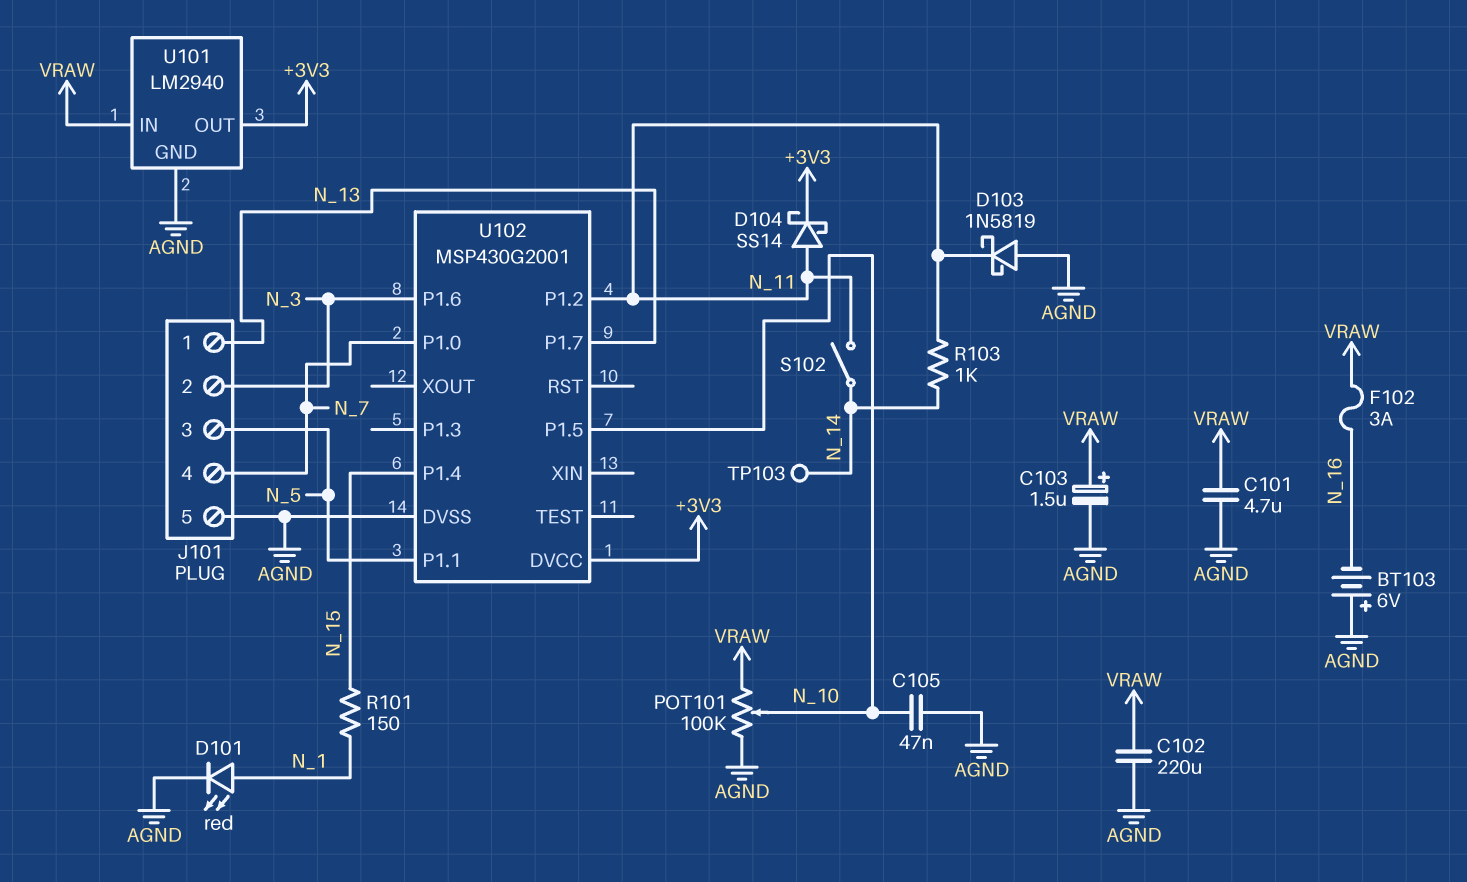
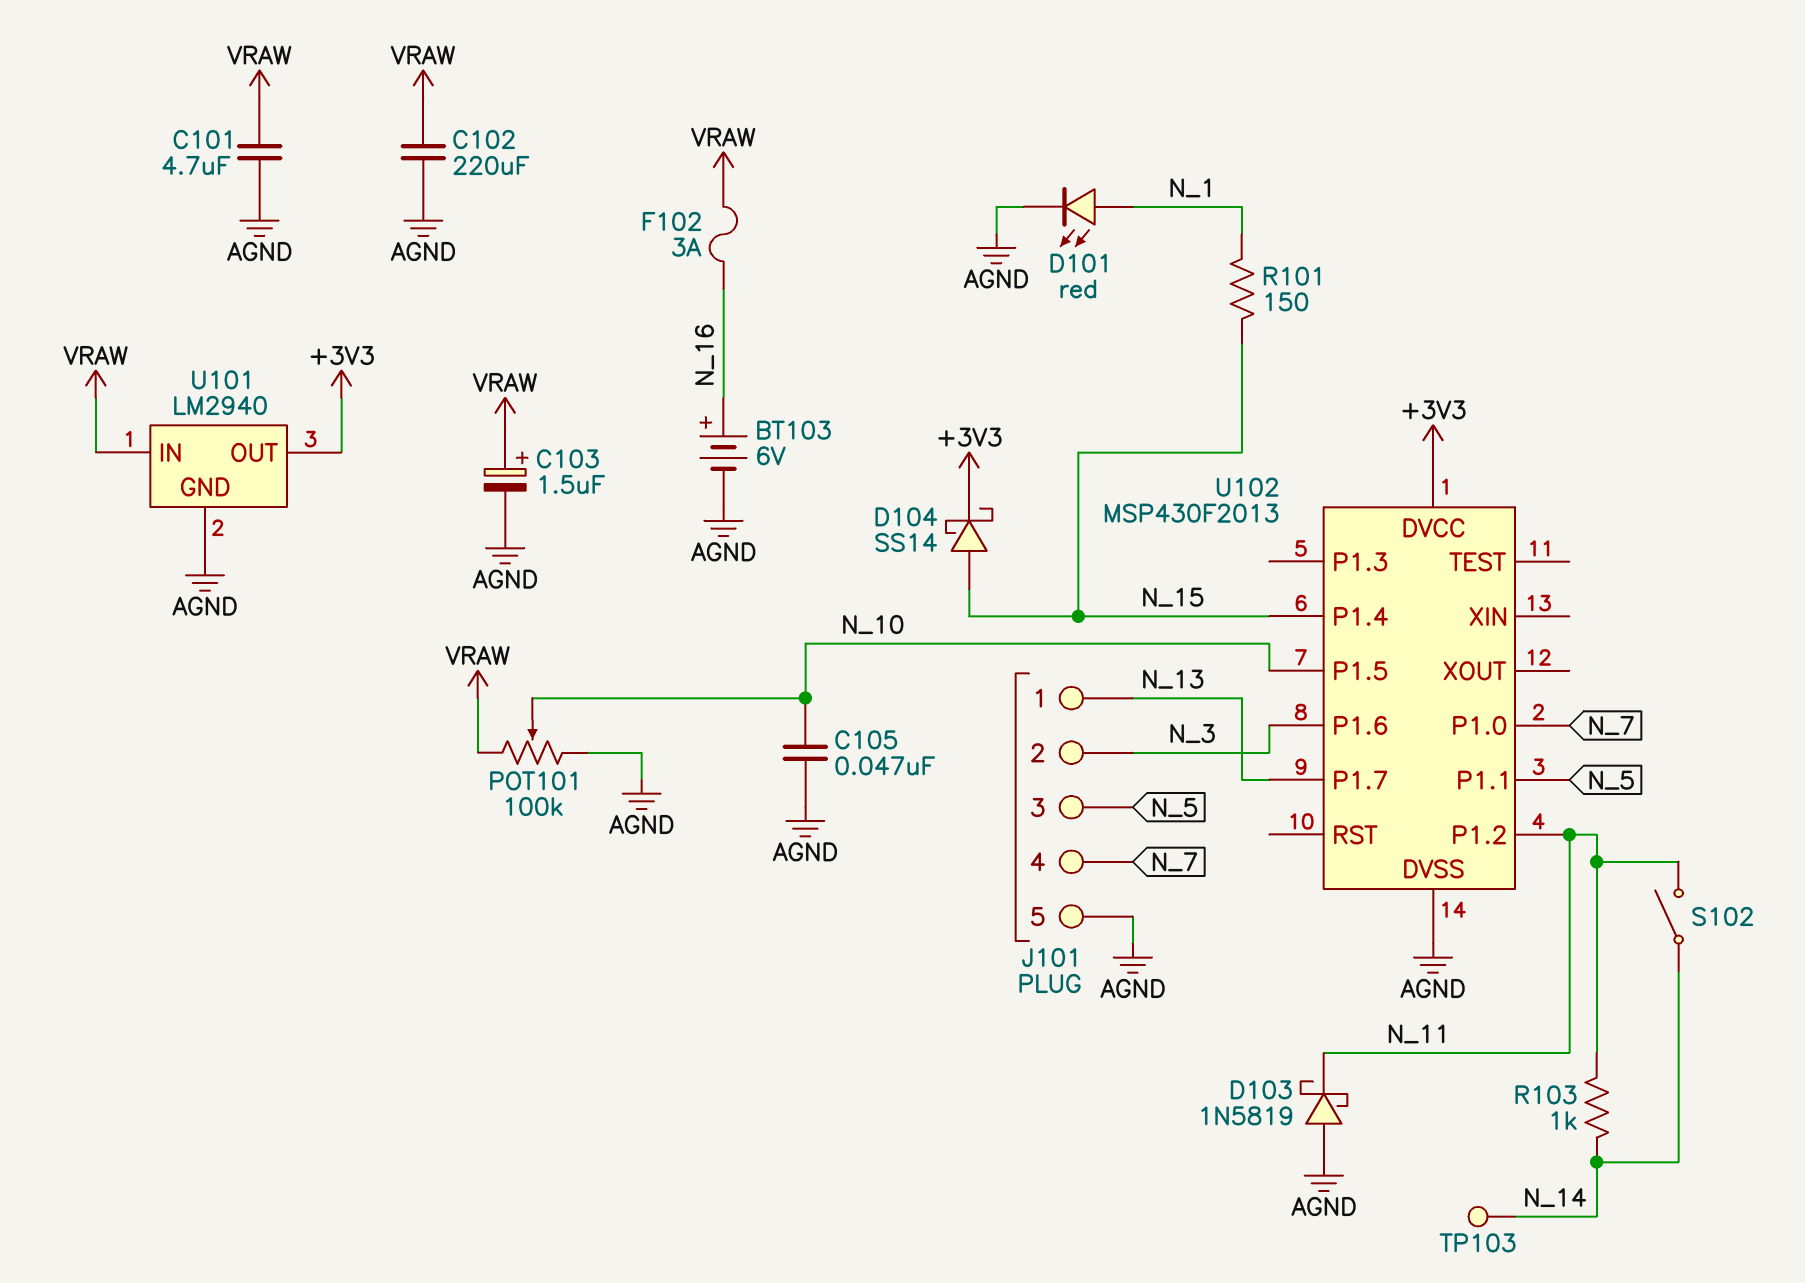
BT103: 6V (plus AGND, minus N_16) -> 6V (plus N_16, minus AGND)
D104: schottky SS14 (A N_11, K +3V3) -> schottky SS14 (A N_15, K +3V3)
U102: MSP430G2001 -> MSP430F2013

